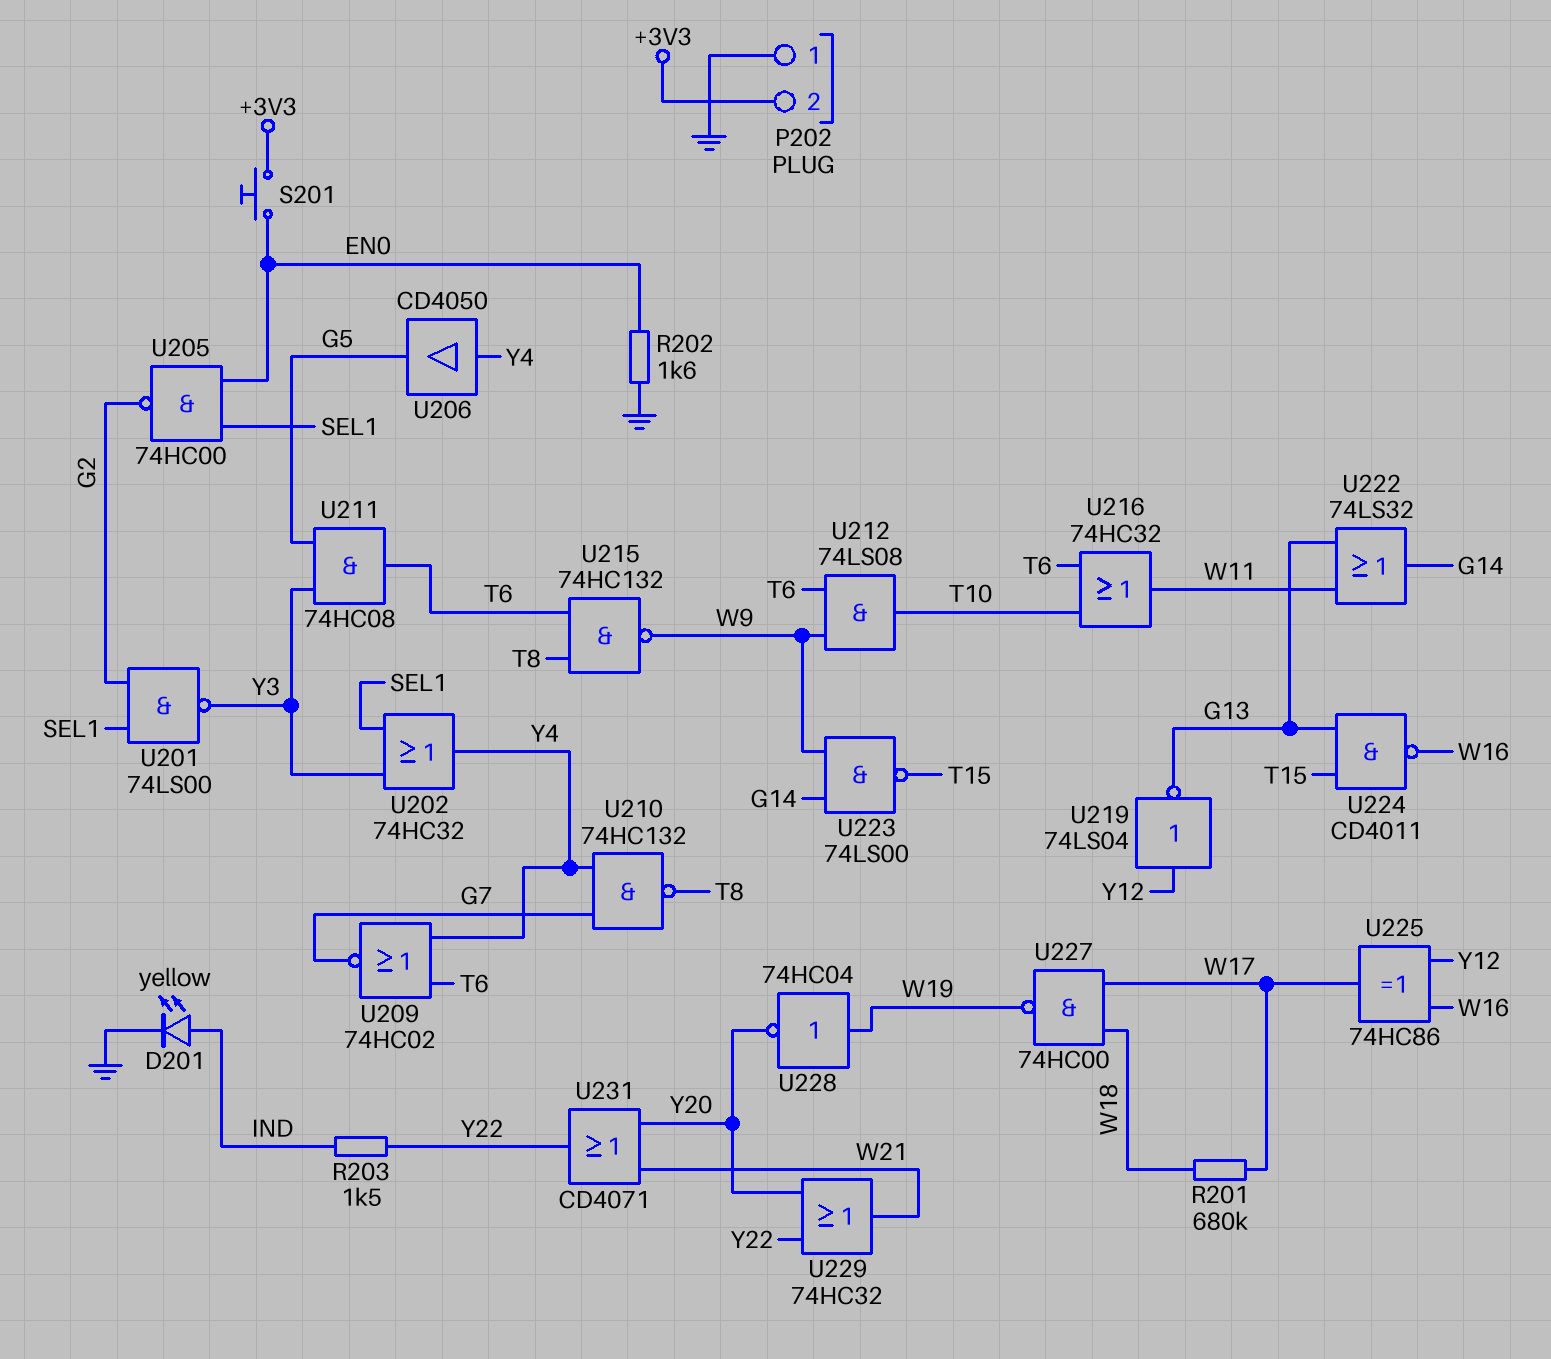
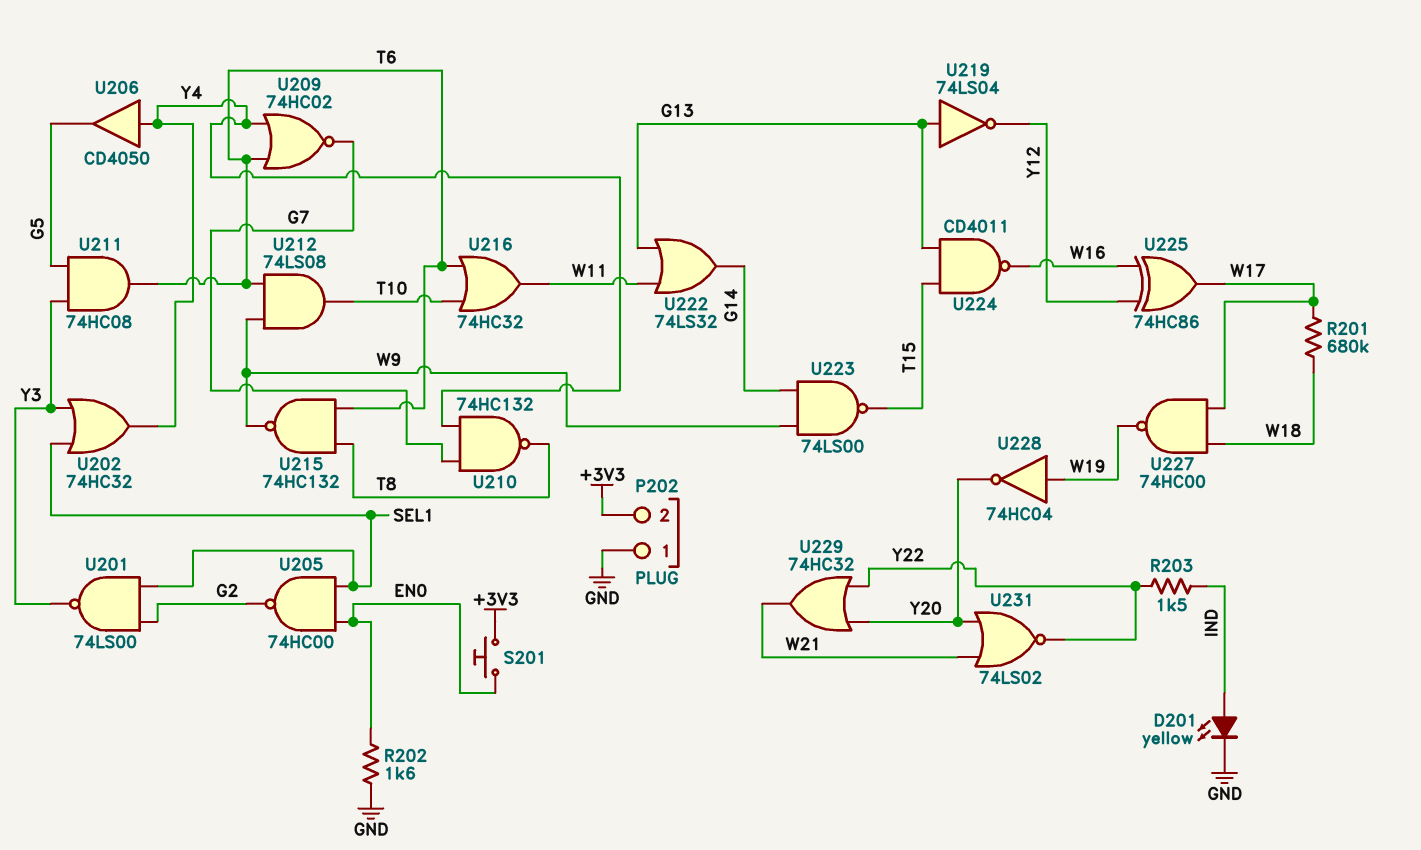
U219: NOT 74LS04 (in Y12, out G13) -> NOT 74LS04 (in G13, out Y12)
U231: OR CD4071 (in W21, in Y20, out Y22) -> NOR 74LS02 (in W21, in Y20, out Y22)

